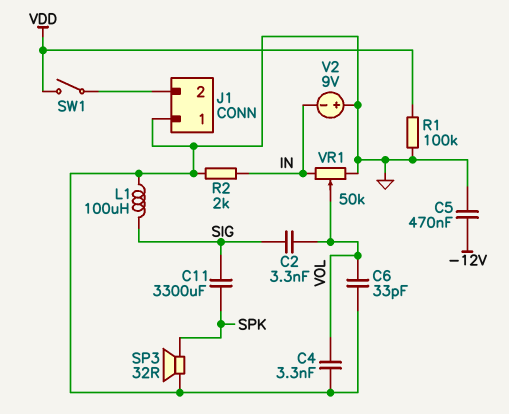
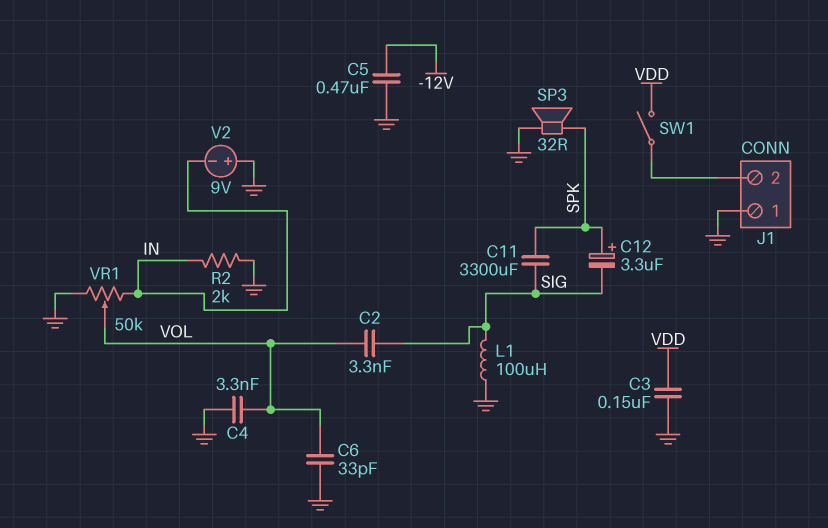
C3: none -> 150nF (GND, VDD)
C12: none -> 3.3uF (plus SPK, minus SIG)
R1: 100k (GND, VDD) -> none

